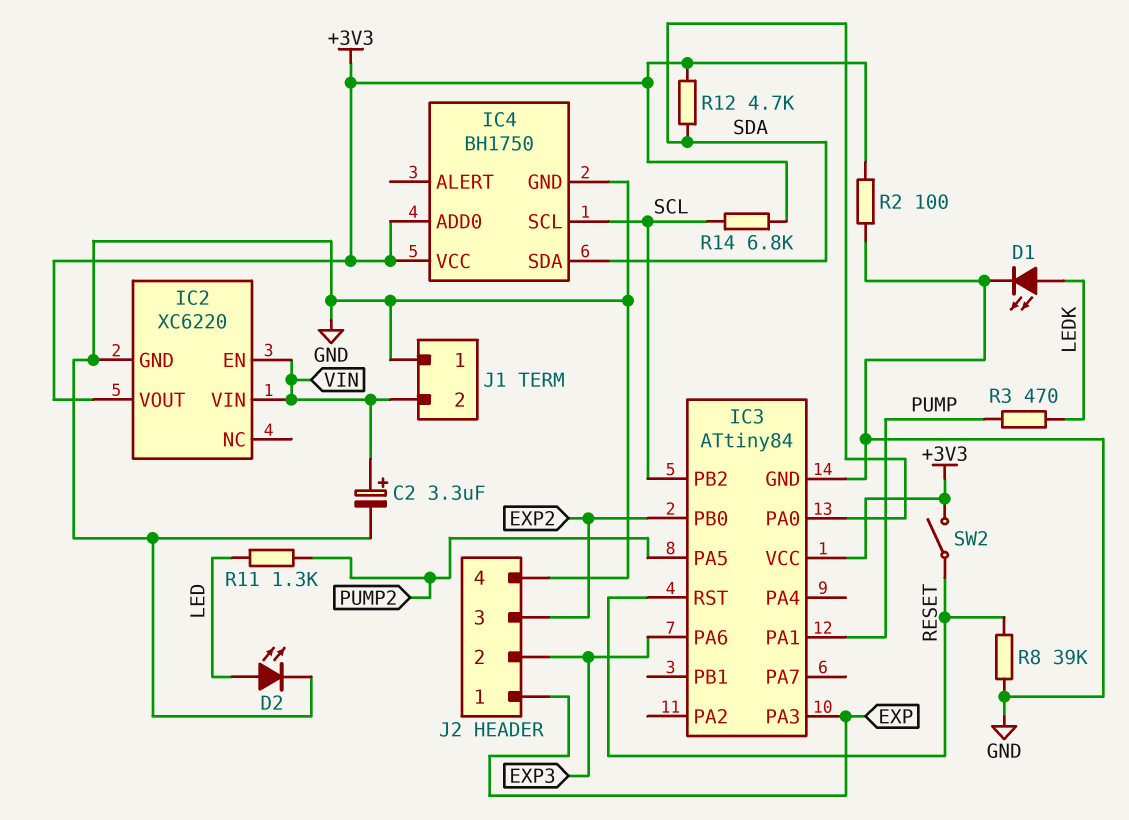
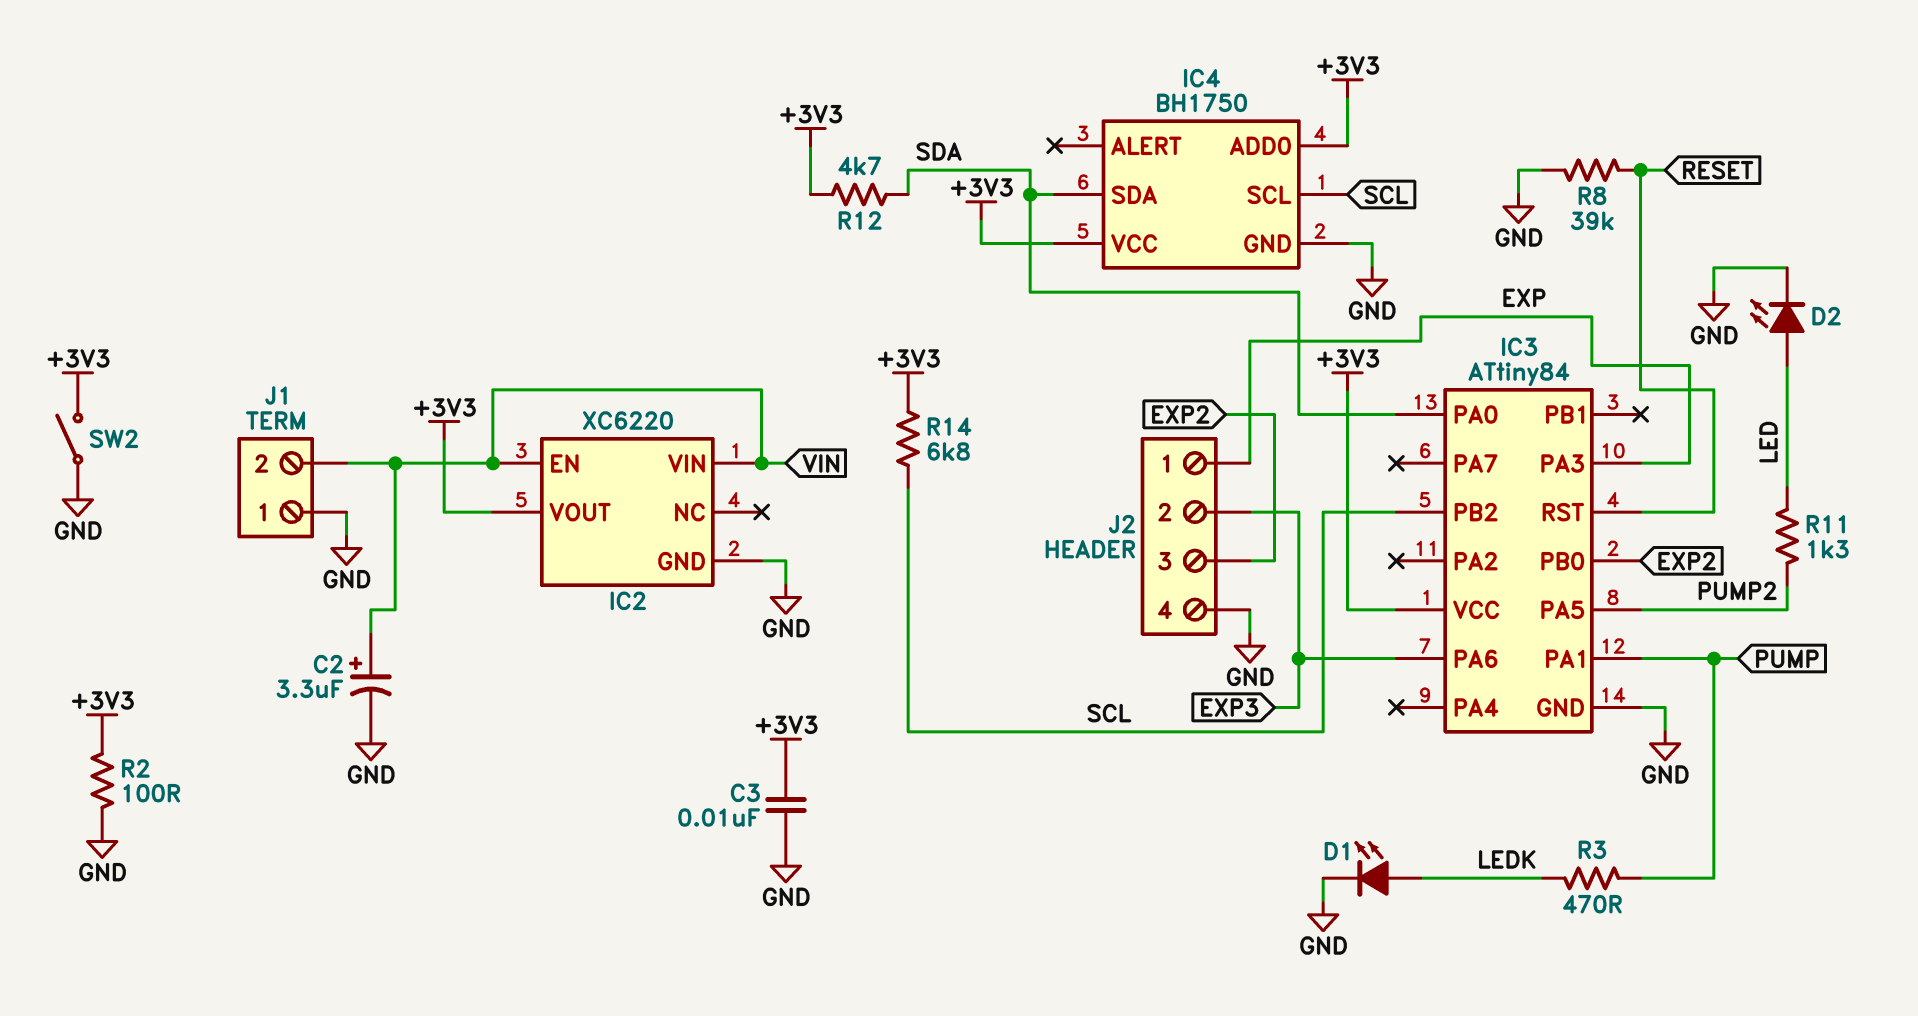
C3: none -> 10nF (+3V3, GND)
SW2: switch (+3V3, RESET) -> switch (+3V3, GND)

